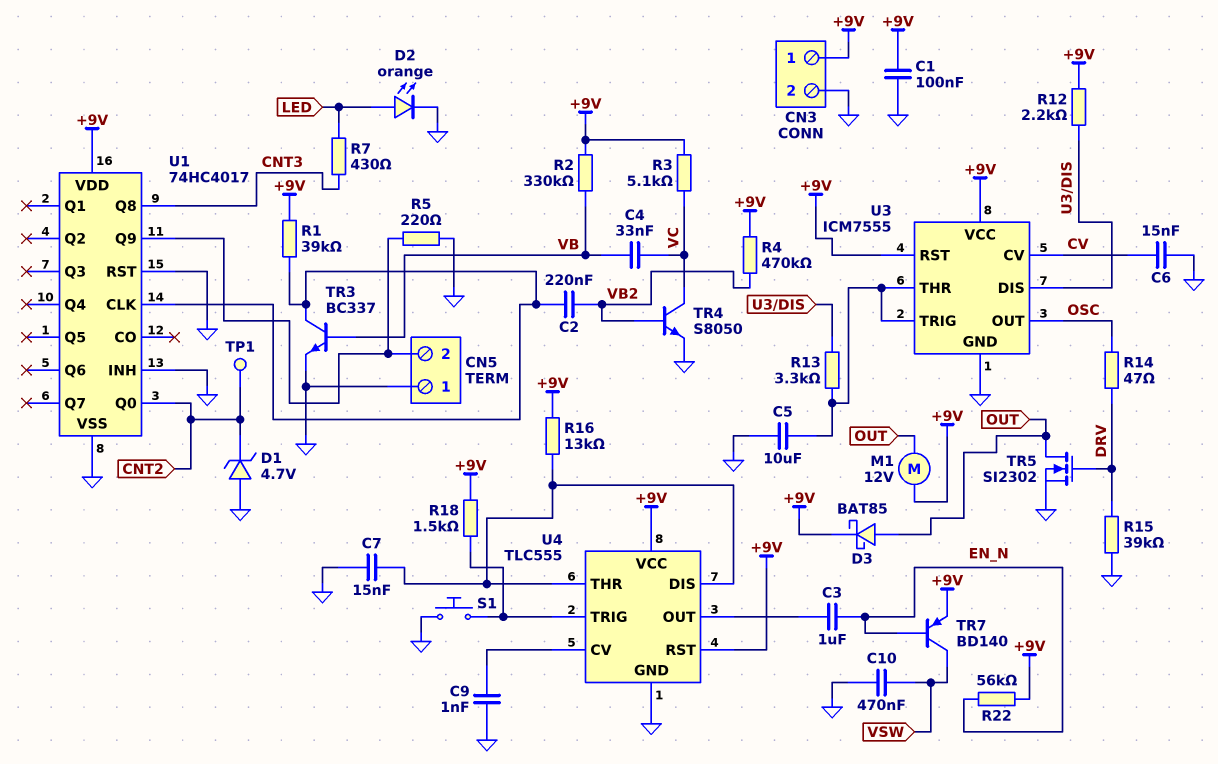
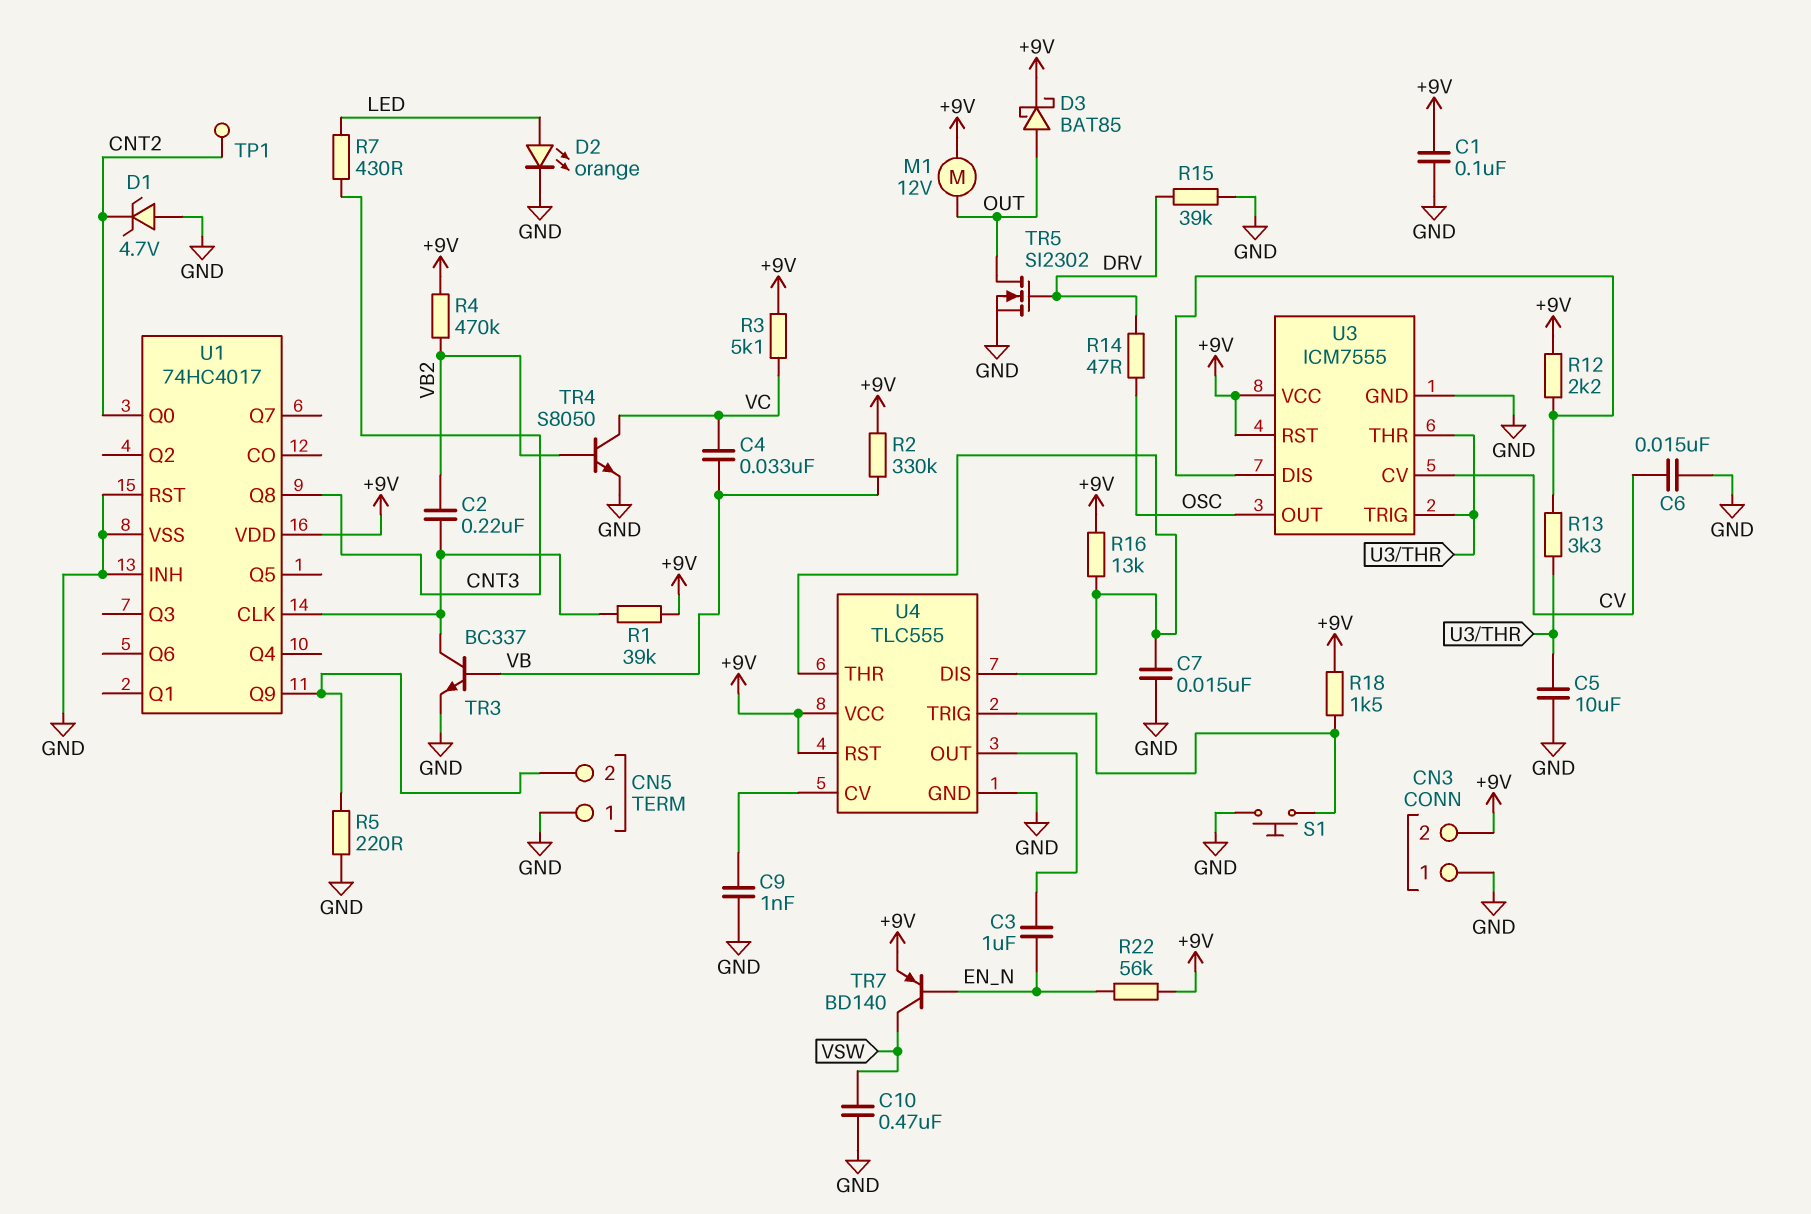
CN3 pin 1: +9V -> GND
CN3 pin 2: GND -> +9V

